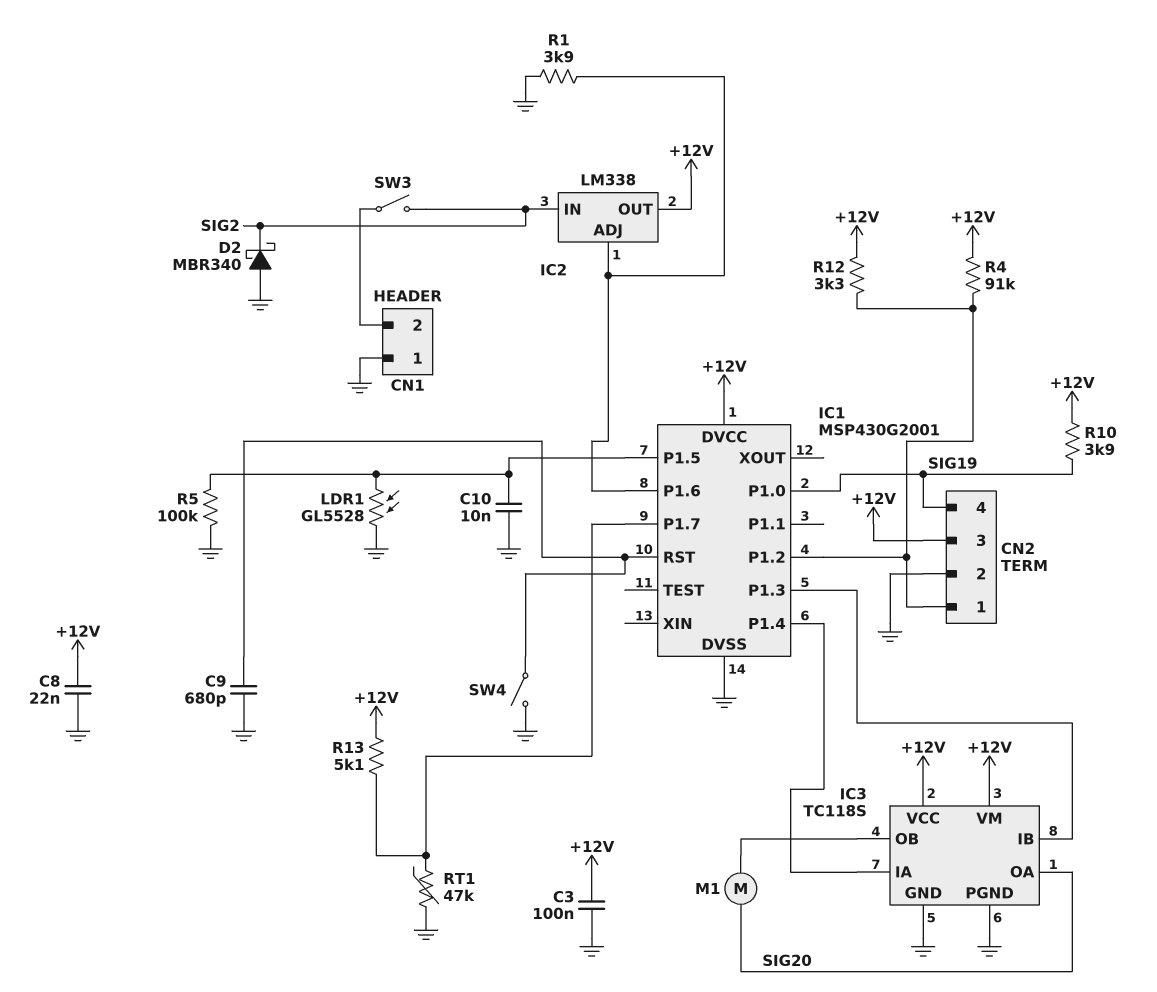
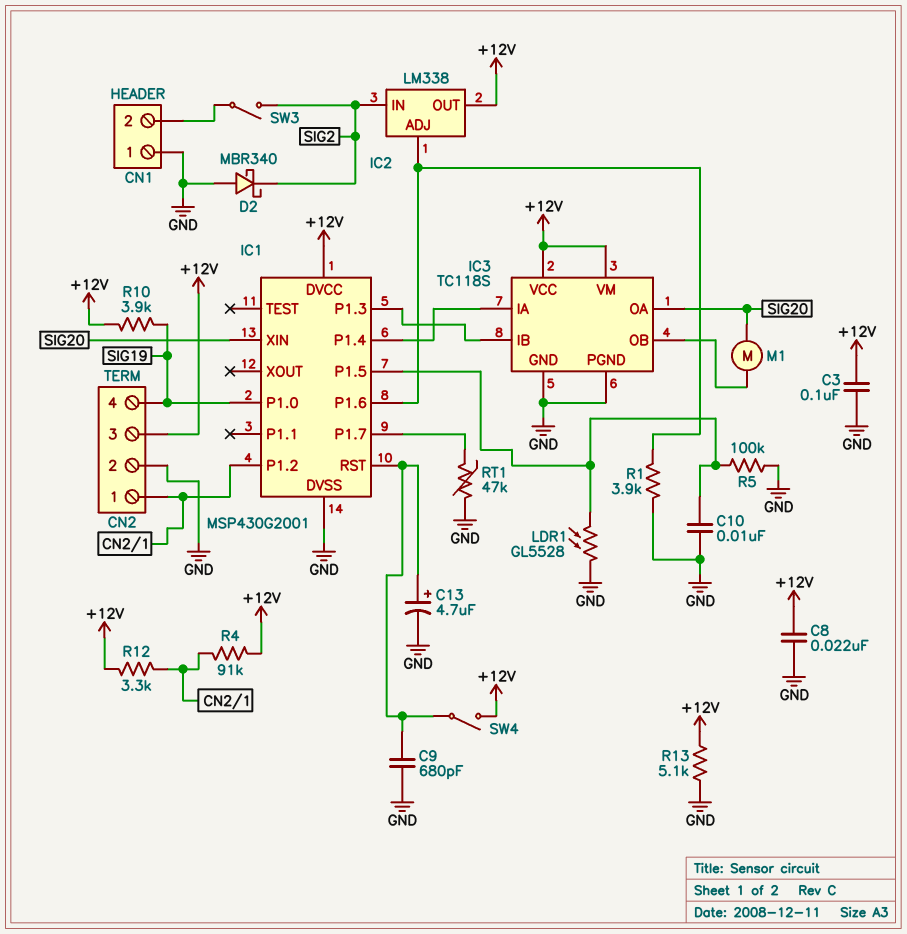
C13: none -> 4.7uF (plus IC1/RST, minus GND)
IC1 pin XIN: none -> SIG20
R13: 5.1k (+12V, IC1/P1.7) -> 5.1k (+12V, GND)
SW4: switch (GND, IC1/RST) -> switch (+12V, IC1/RST)

